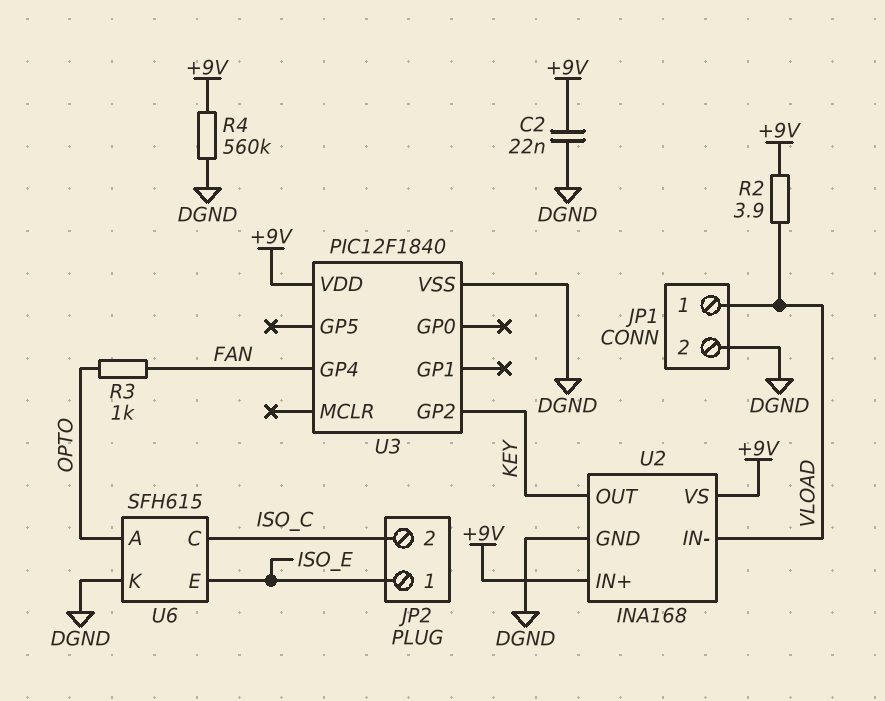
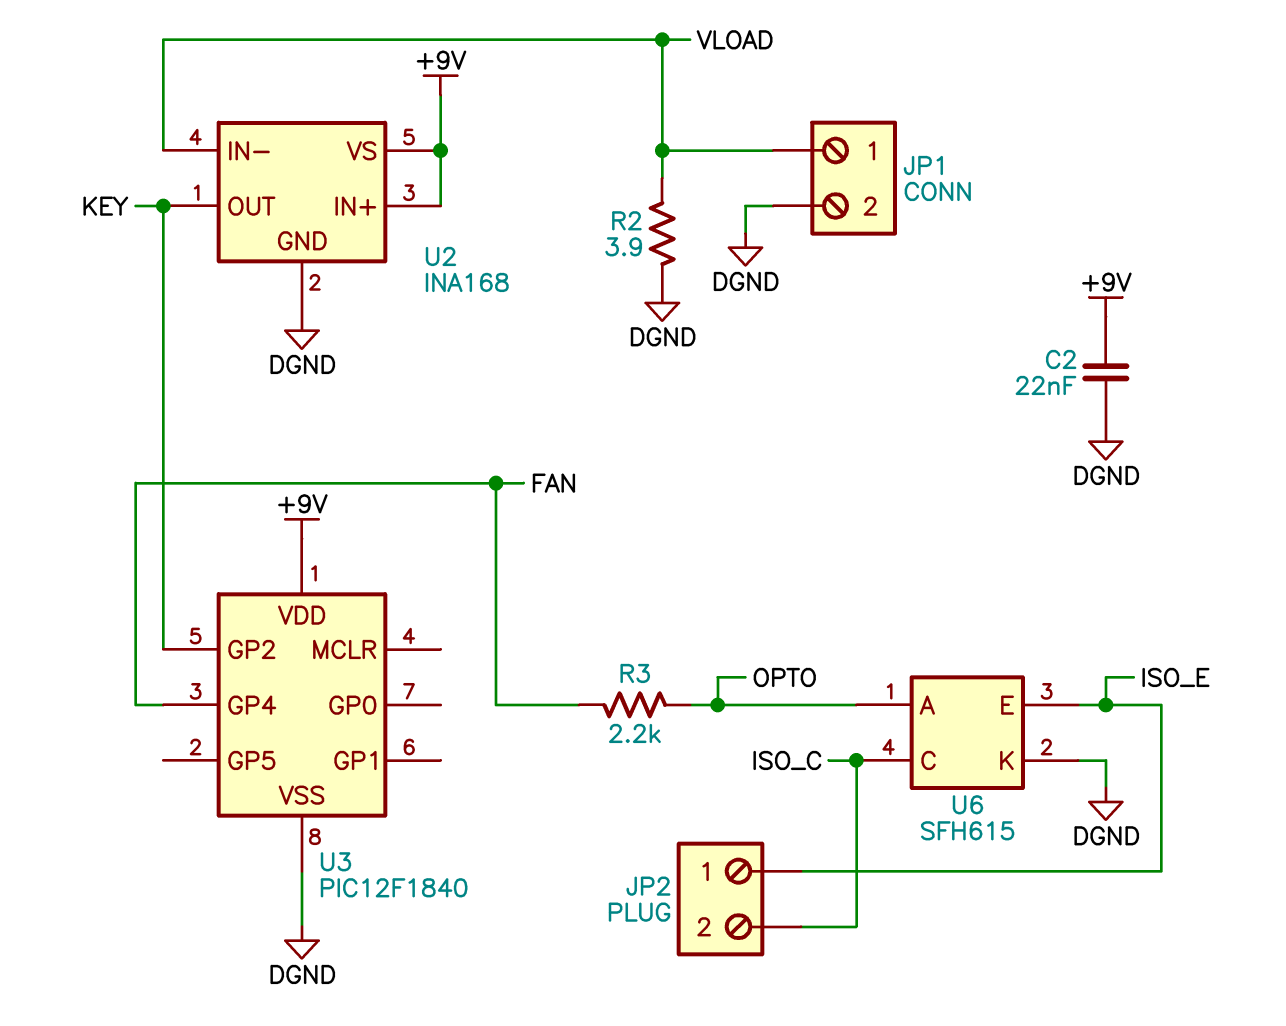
R2: 3.9 (+9V, VLOAD) -> 3.9 (DGND, VLOAD)
R3: 1k (FAN, OPTO) -> 2.2k (FAN, OPTO)
R4: 560k (+9V, DGND) -> none

